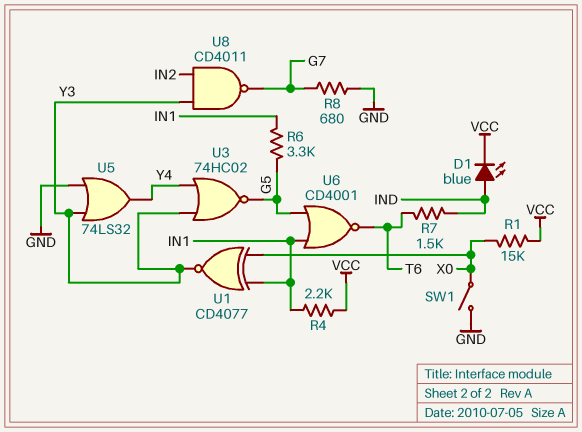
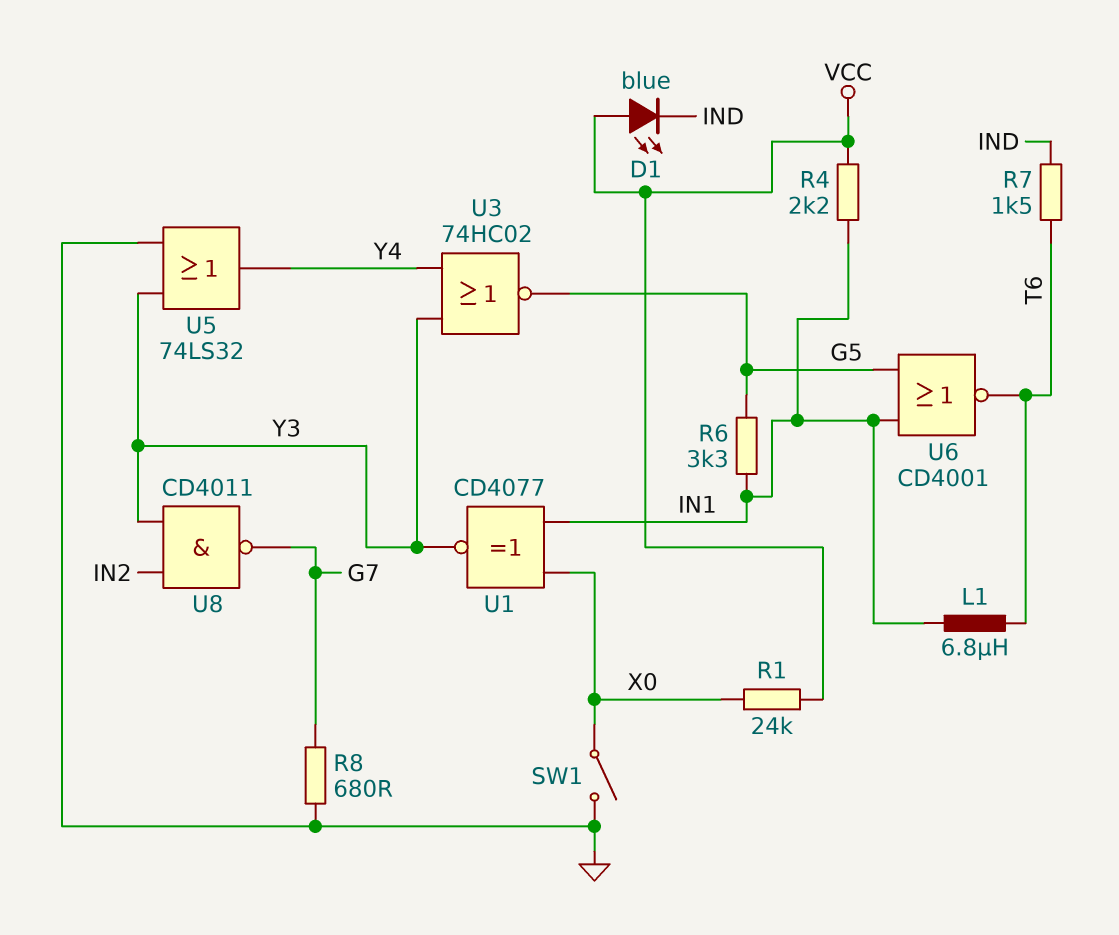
D1: LED blue (A IND, K VCC) -> LED blue (A VCC, K IND)
L1: none -> 6.8uH (IN1, T6)
R1: 15k (VCC, X0) -> 24k (VCC, X0)

